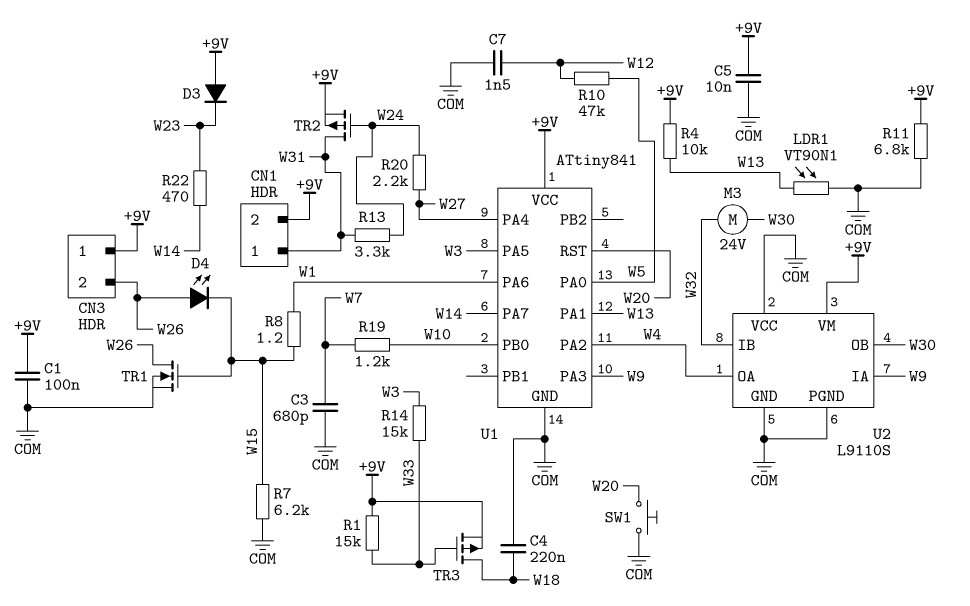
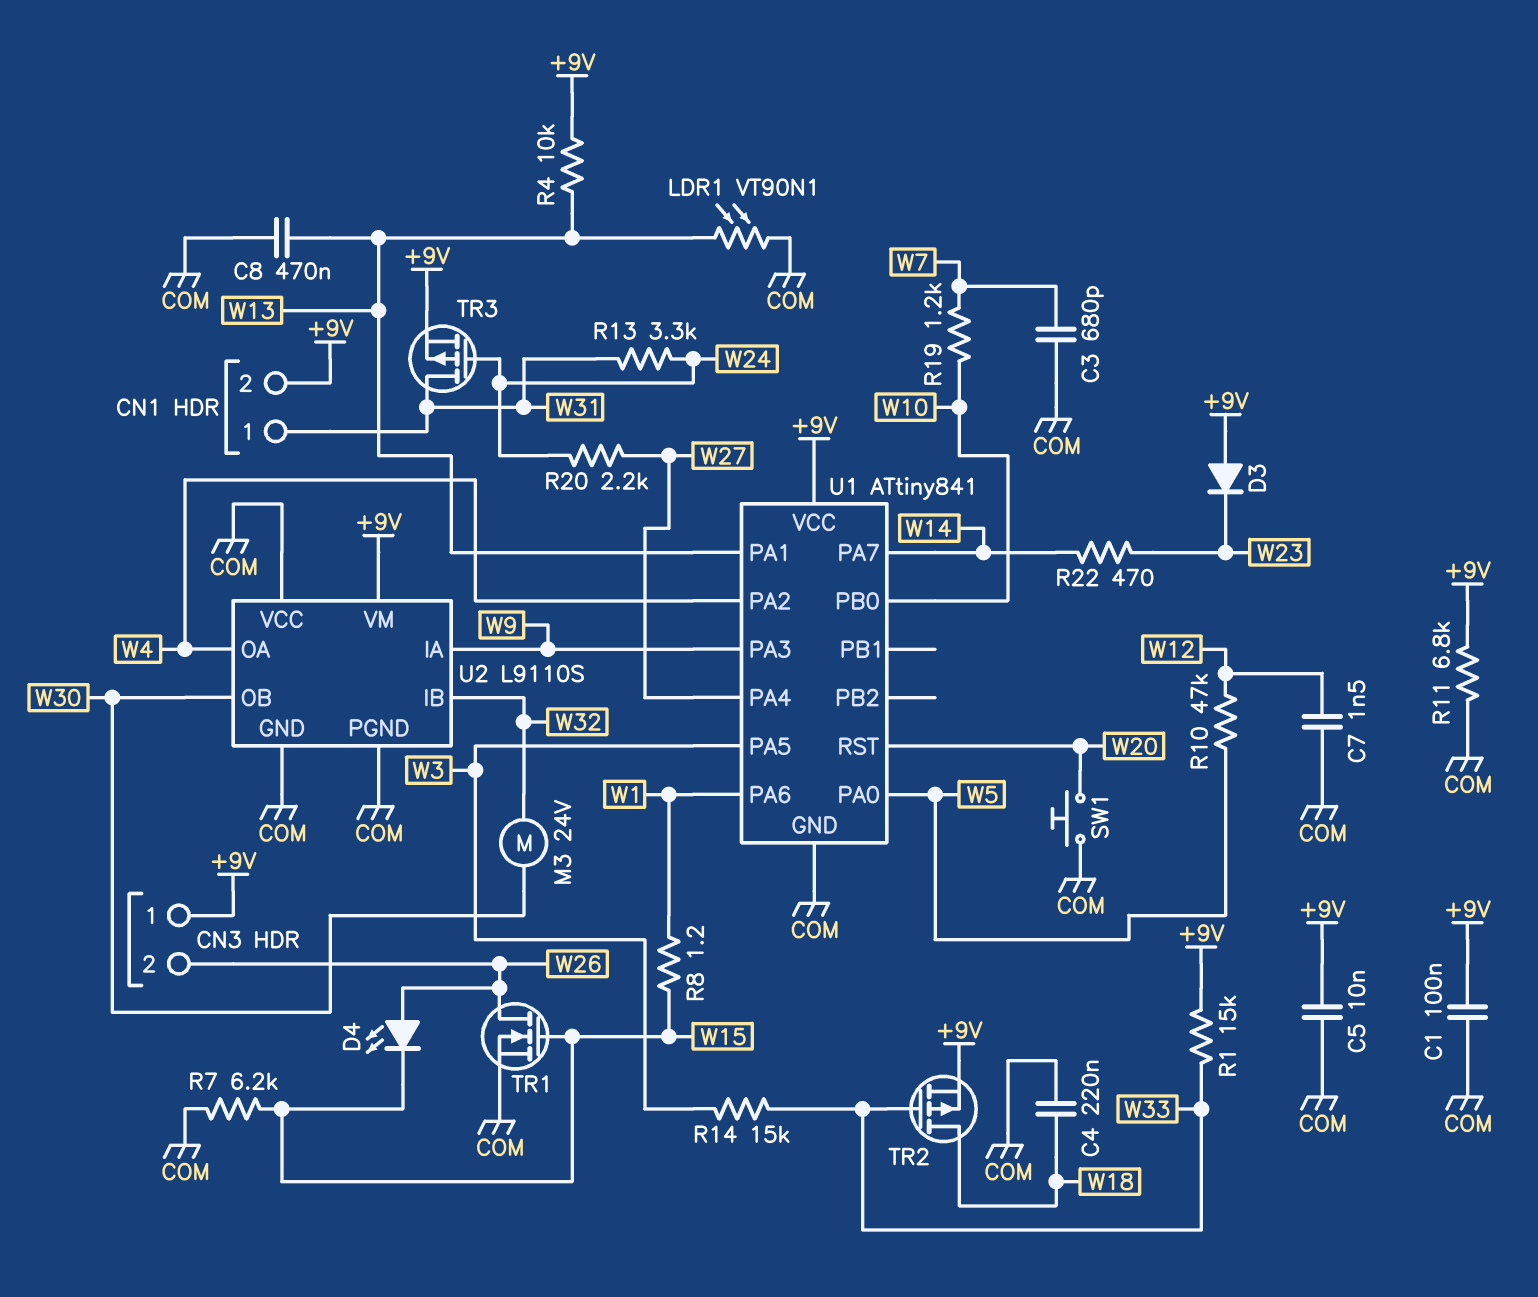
C8: none -> 470nF (COM, W13)
TR2: PMOS (G W24, D W31, S +9V) -> PMOS (G W33, D W18, S +9V)
TR3: PMOS (G W33, D W18, S +9V) -> PMOS (G W24, D W31, S +9V)

